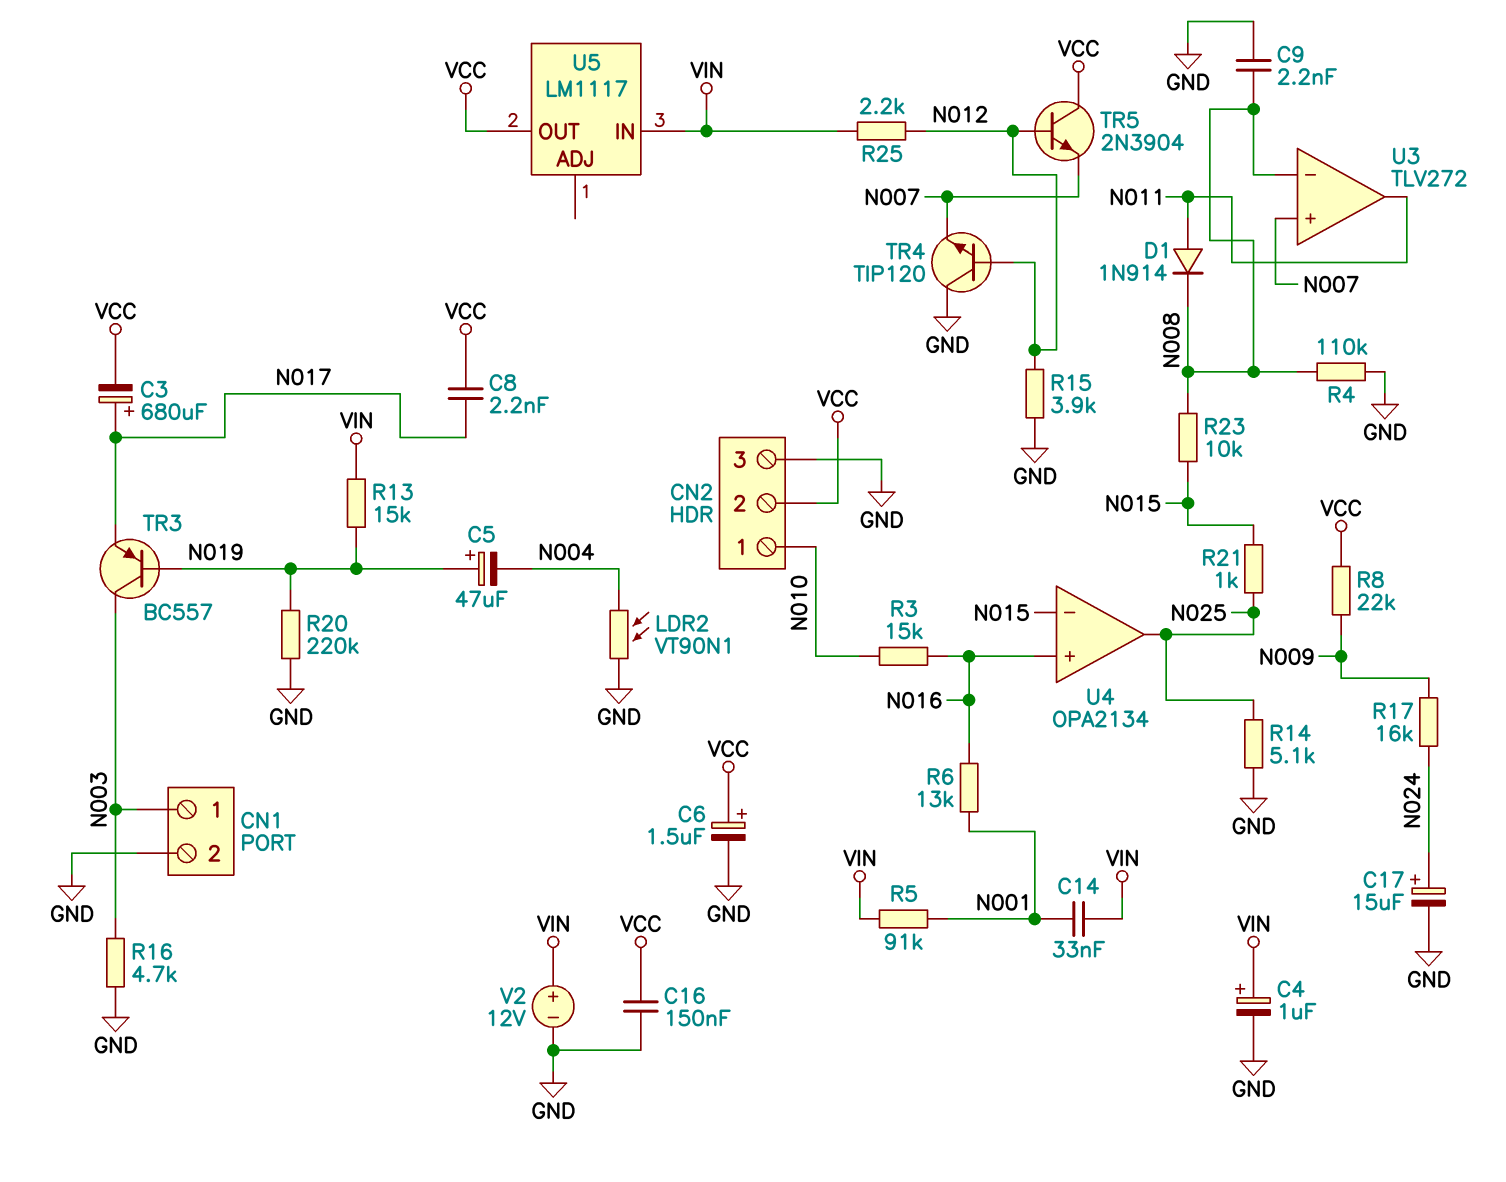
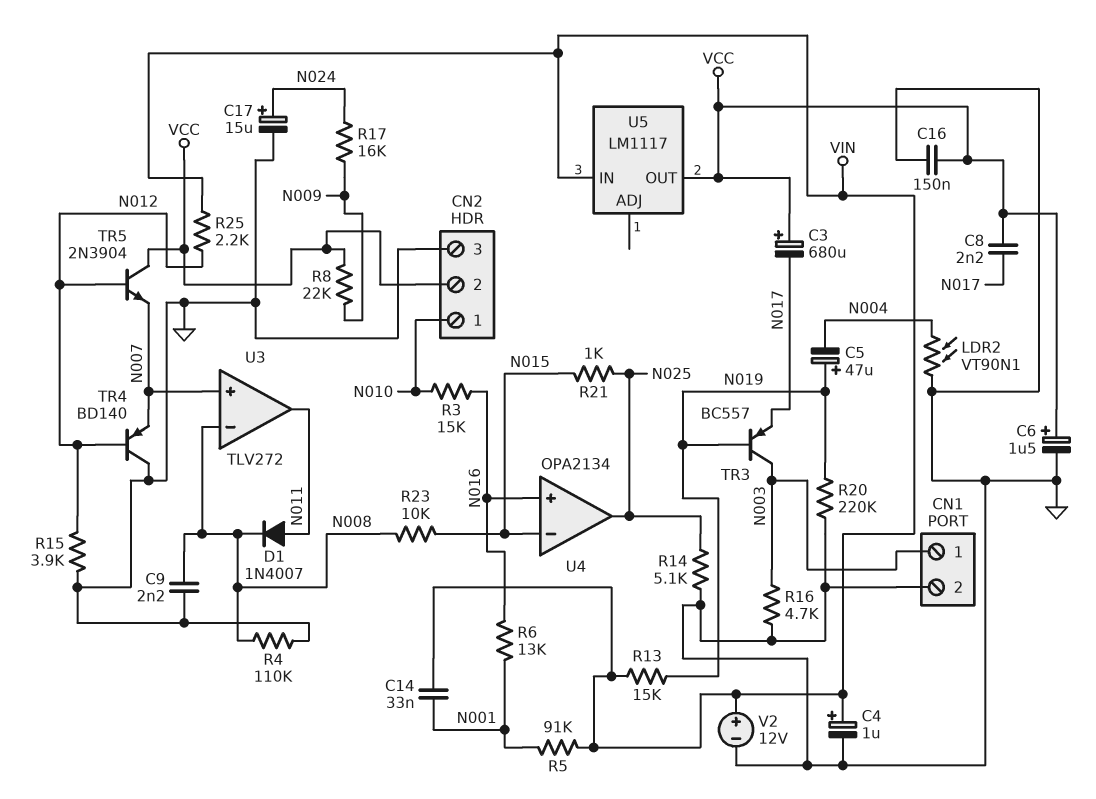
C3: 680uF (plus N017, minus VCC) -> 680uF (plus VCC, minus N017)
D1: diode 1N914 (A N011, K N008) -> diode 1N4007 (A N011, K N008)
TR4: NPN TIP120 (B N012, C GND, E N007) -> PNP BD140 (B N012, C GND, E N007)

